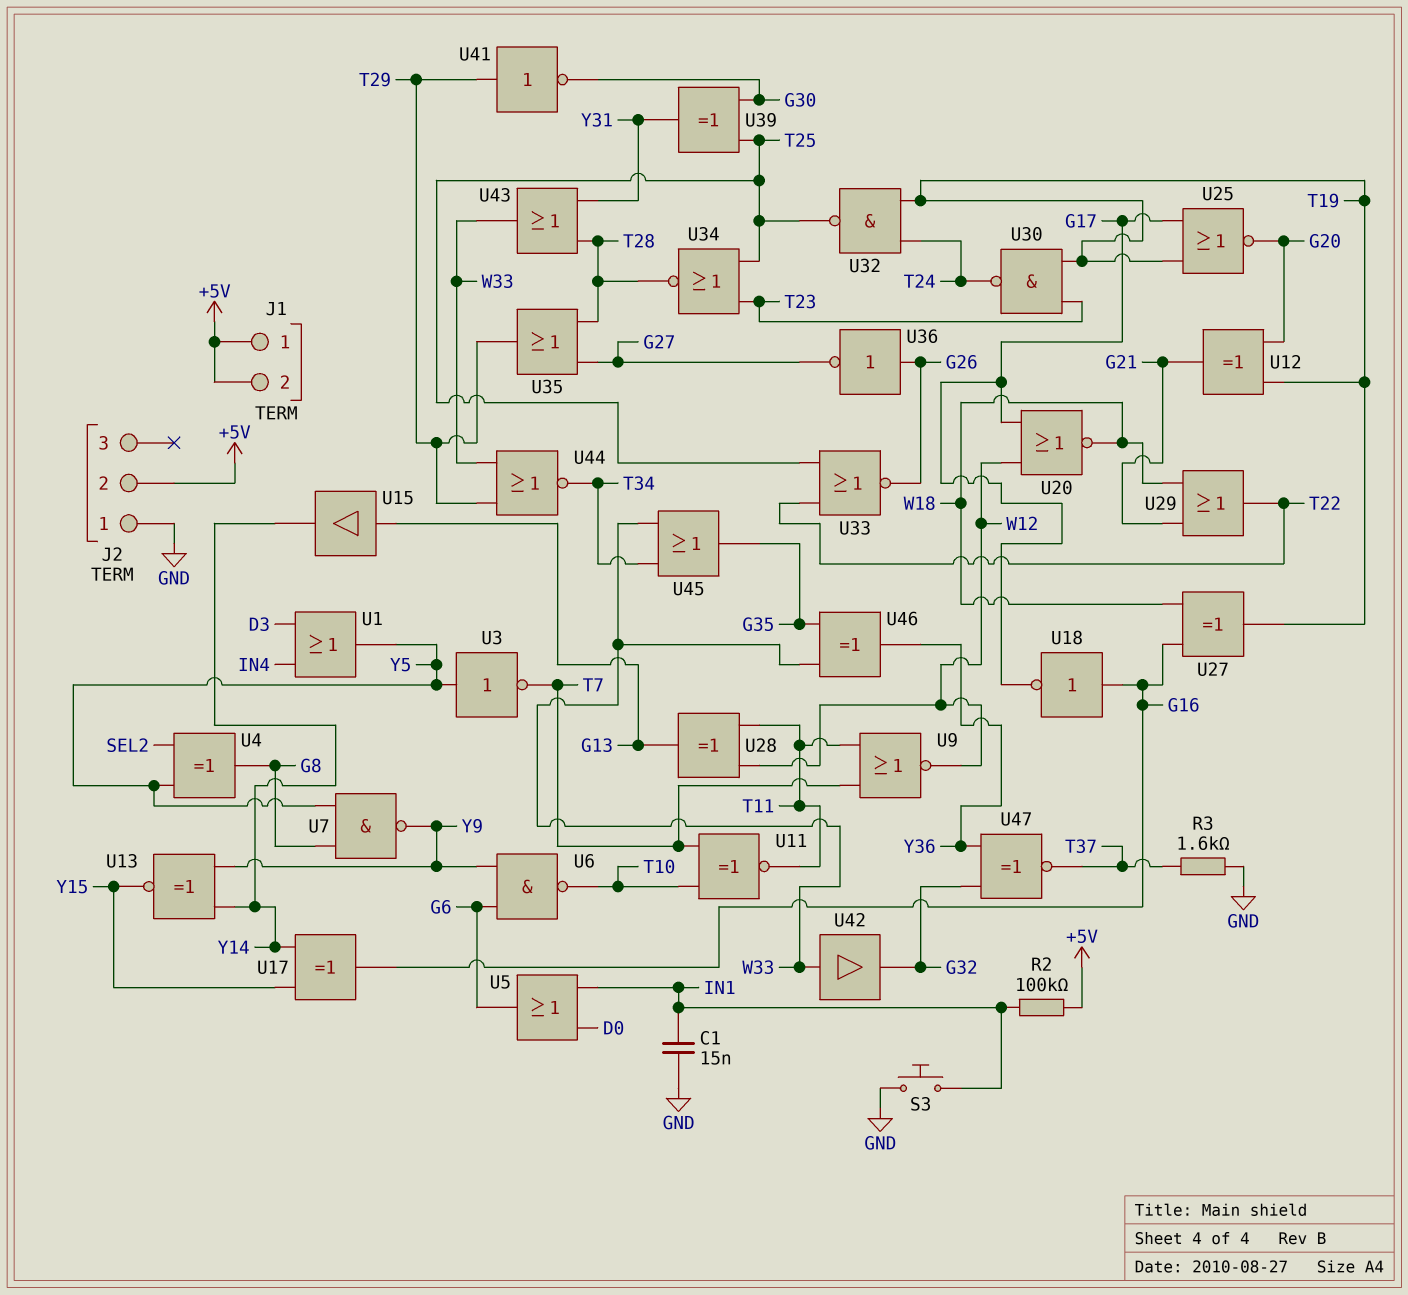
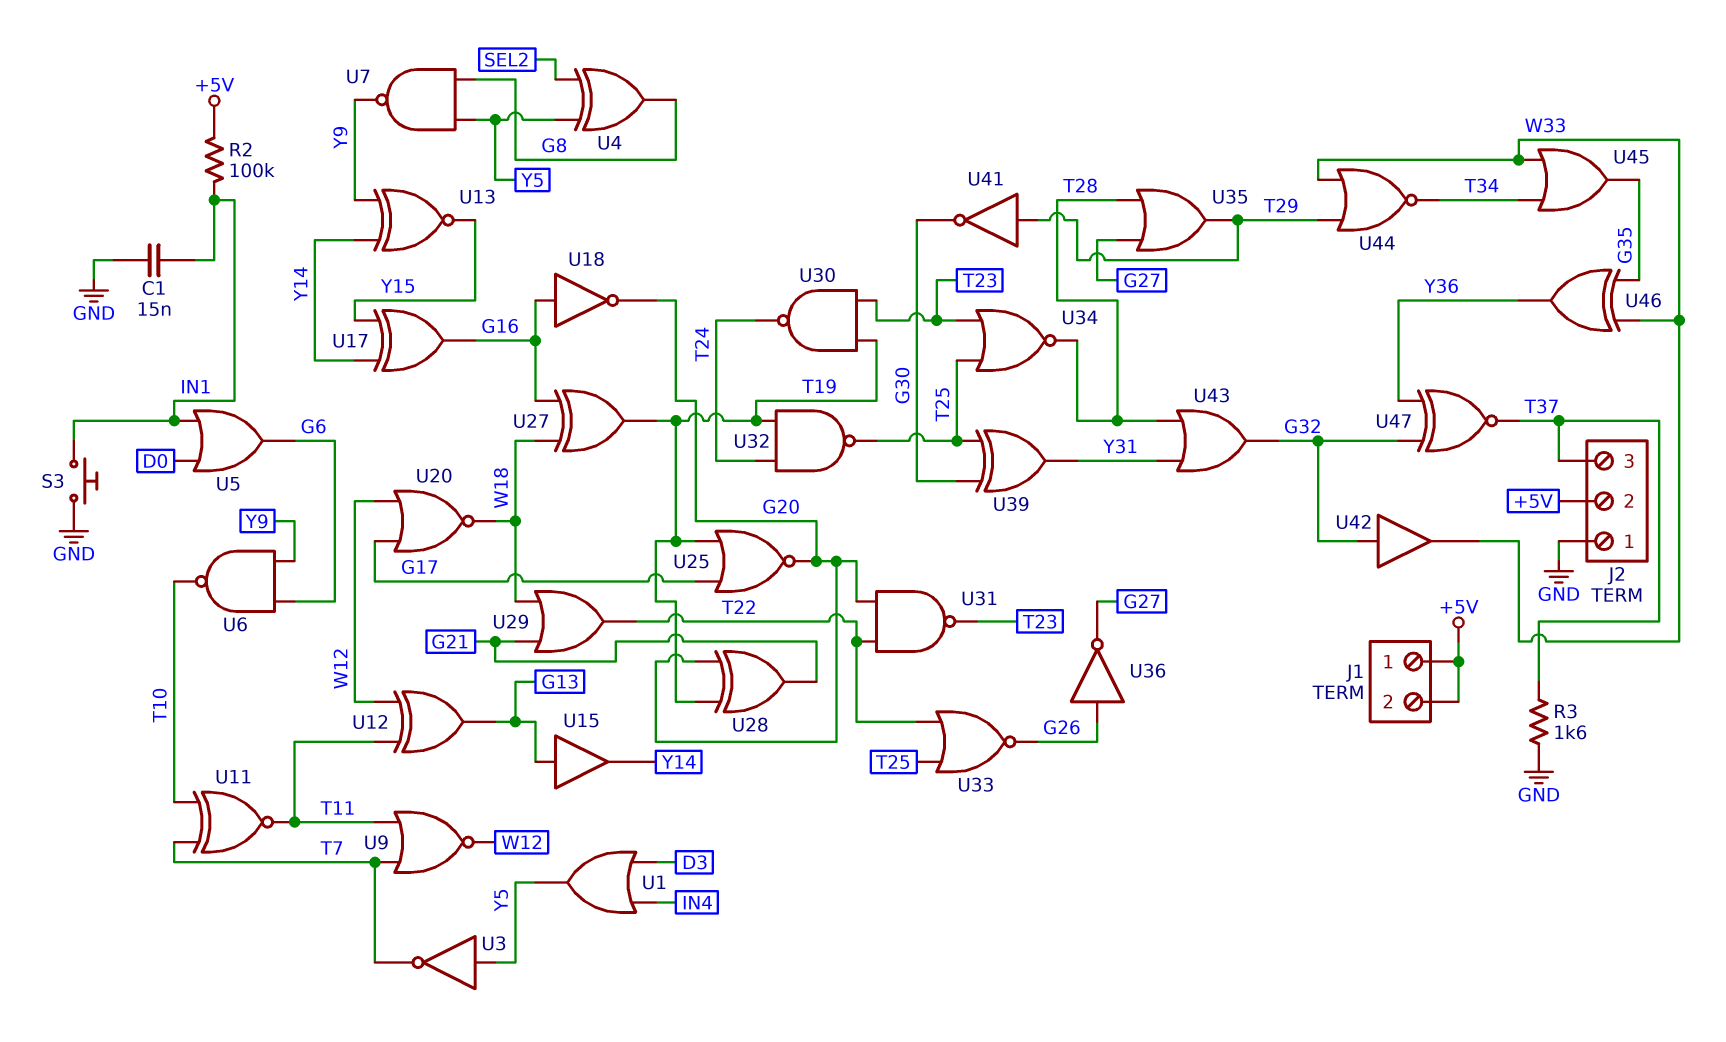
J2 pin 3: none -> T37
U12: XOR (in G20, in T19, out G21) -> XOR (in T11, in W12, out G13)
U18: NOT (in G16, out G17) -> NOT (in G16, out G20)
U28: XOR (in T11, in W12, out G13) -> XOR (in G20, in T19, out G21)
U31: none -> NAND (in G20, in T22, out T23)
U42: buffer (in W33, out G32) -> buffer (in G32, out W33)
U43: OR (in T28, in Y31, out W33) -> OR (in T28, in Y31, out G32)

